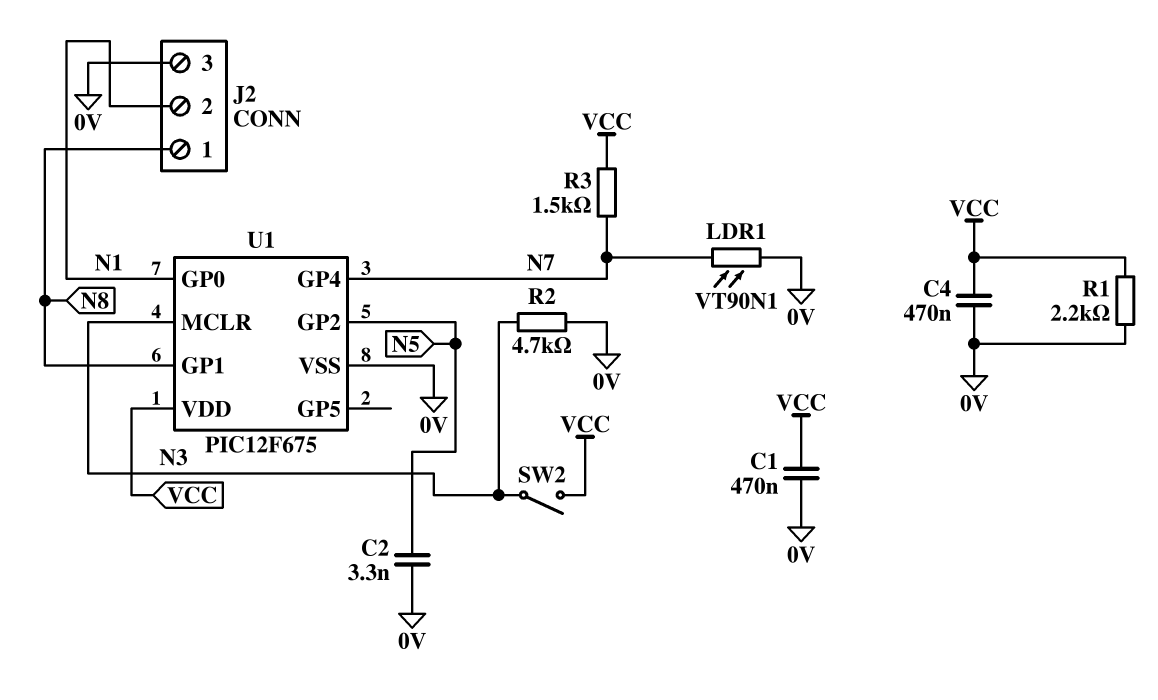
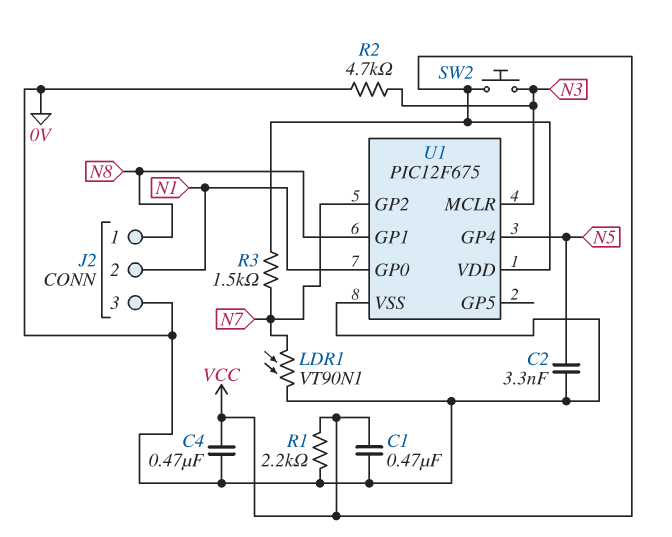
SW2: switch (N3, VCC) -> button (N3, VCC)
U1 pin GP2: N5 -> N7
U1 pin GP4: N7 -> N5

